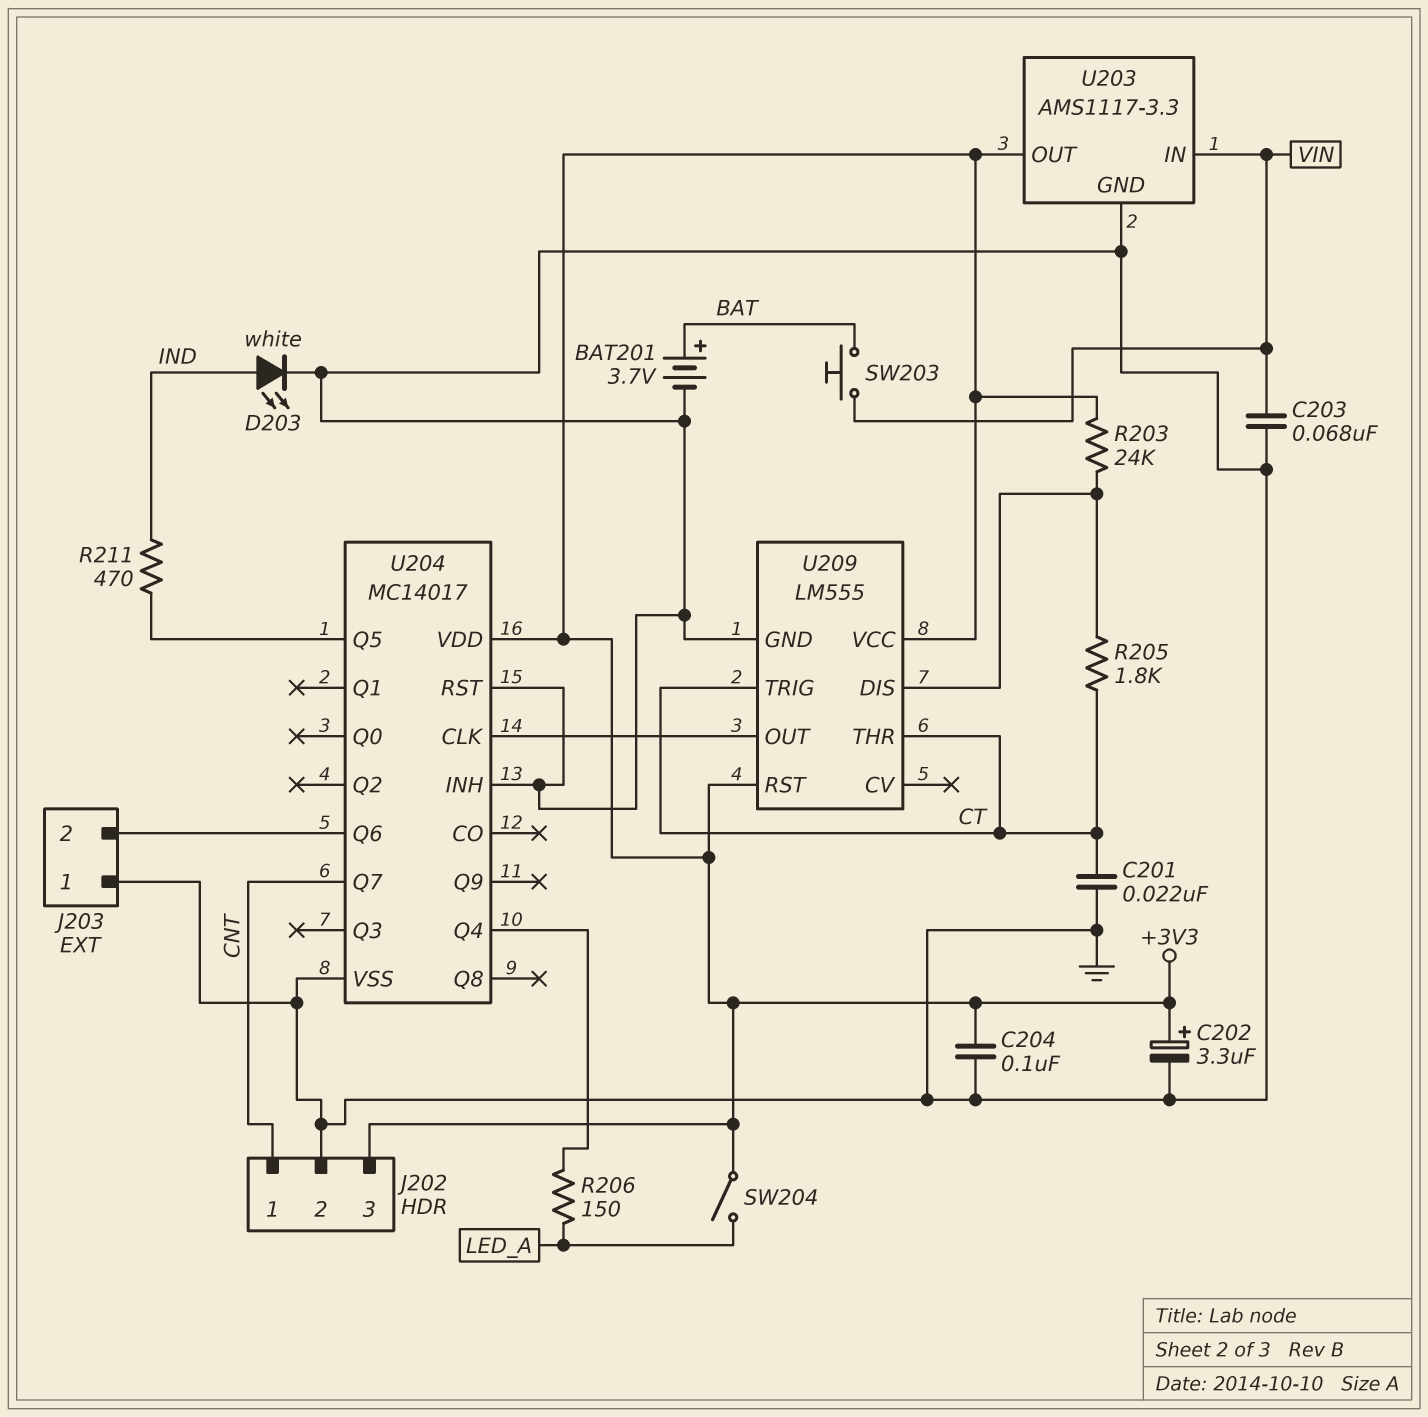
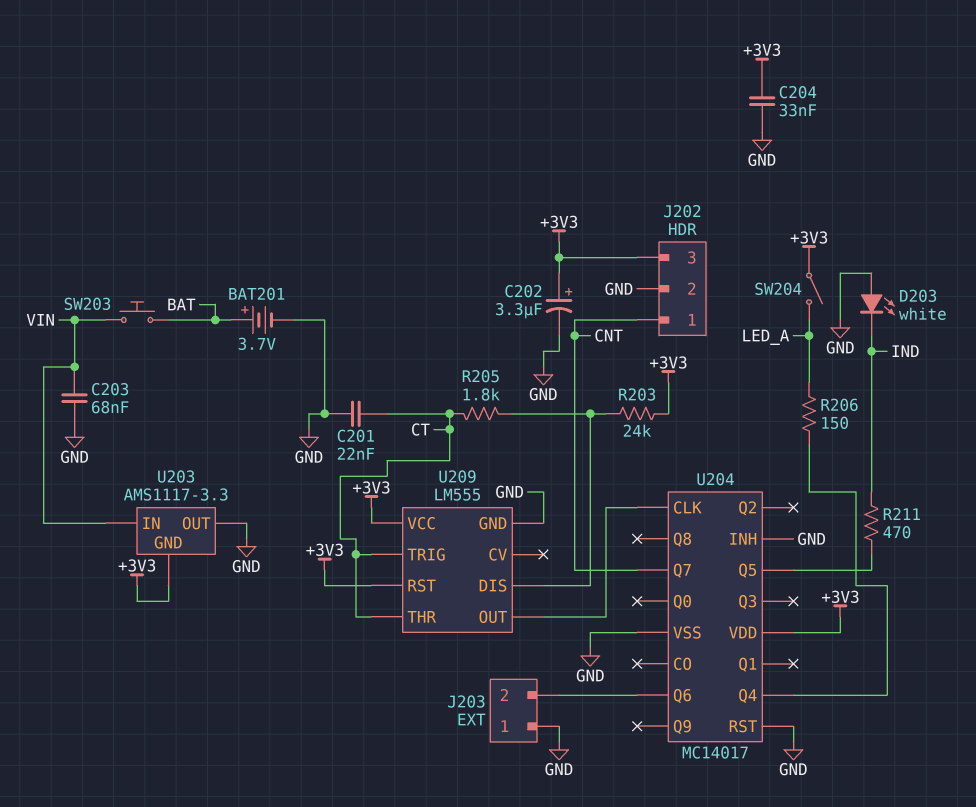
C204: 100nF (+3V3, GND) -> 33nF (+3V3, GND)
D203: LED white (A IND, K GND) -> LED white (A GND, K IND)
U203 pin GND: GND -> +3V3
U203 pin OUT: +3V3 -> GND

